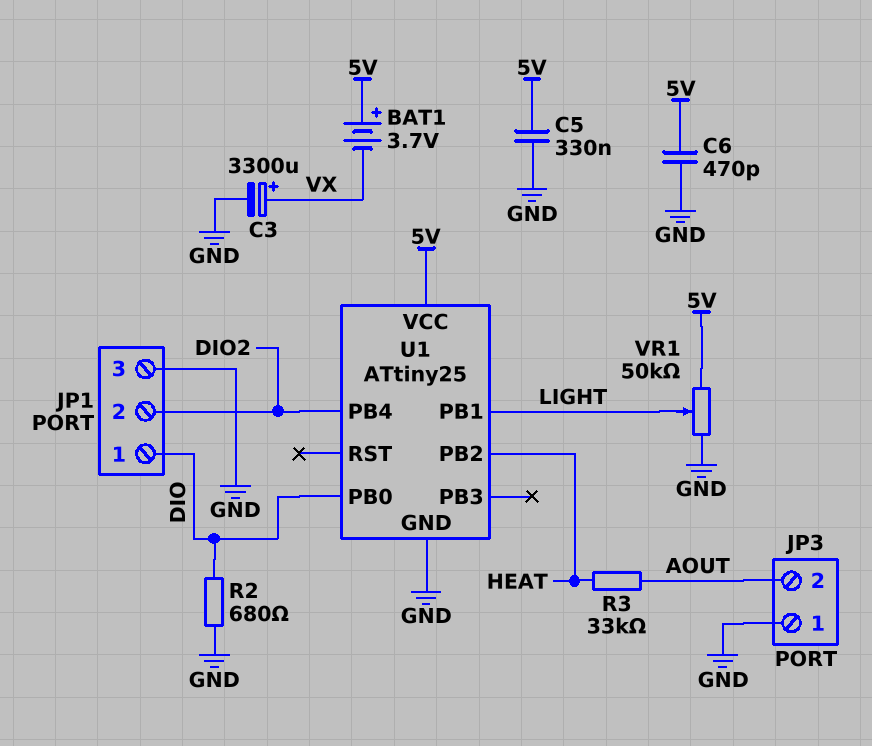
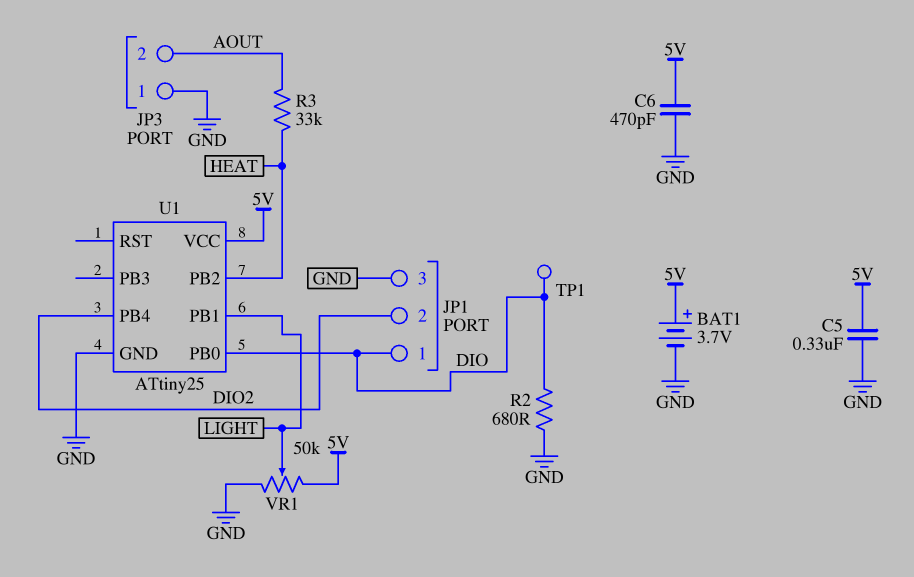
BAT1: 3.7V (plus 5V, minus VX) -> 3.7V (plus 5V, minus GND)
C3: 3300uF (plus VX, minus GND) -> none
TP1: none -> test point (DIO)

